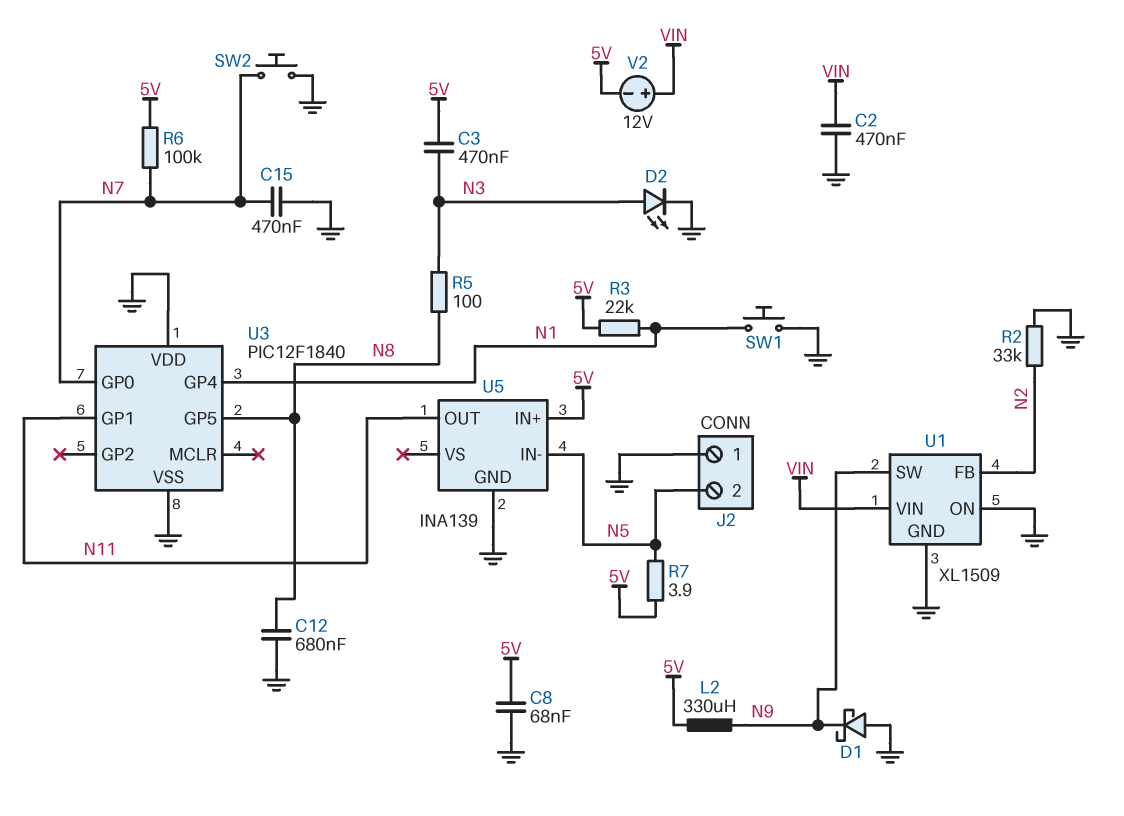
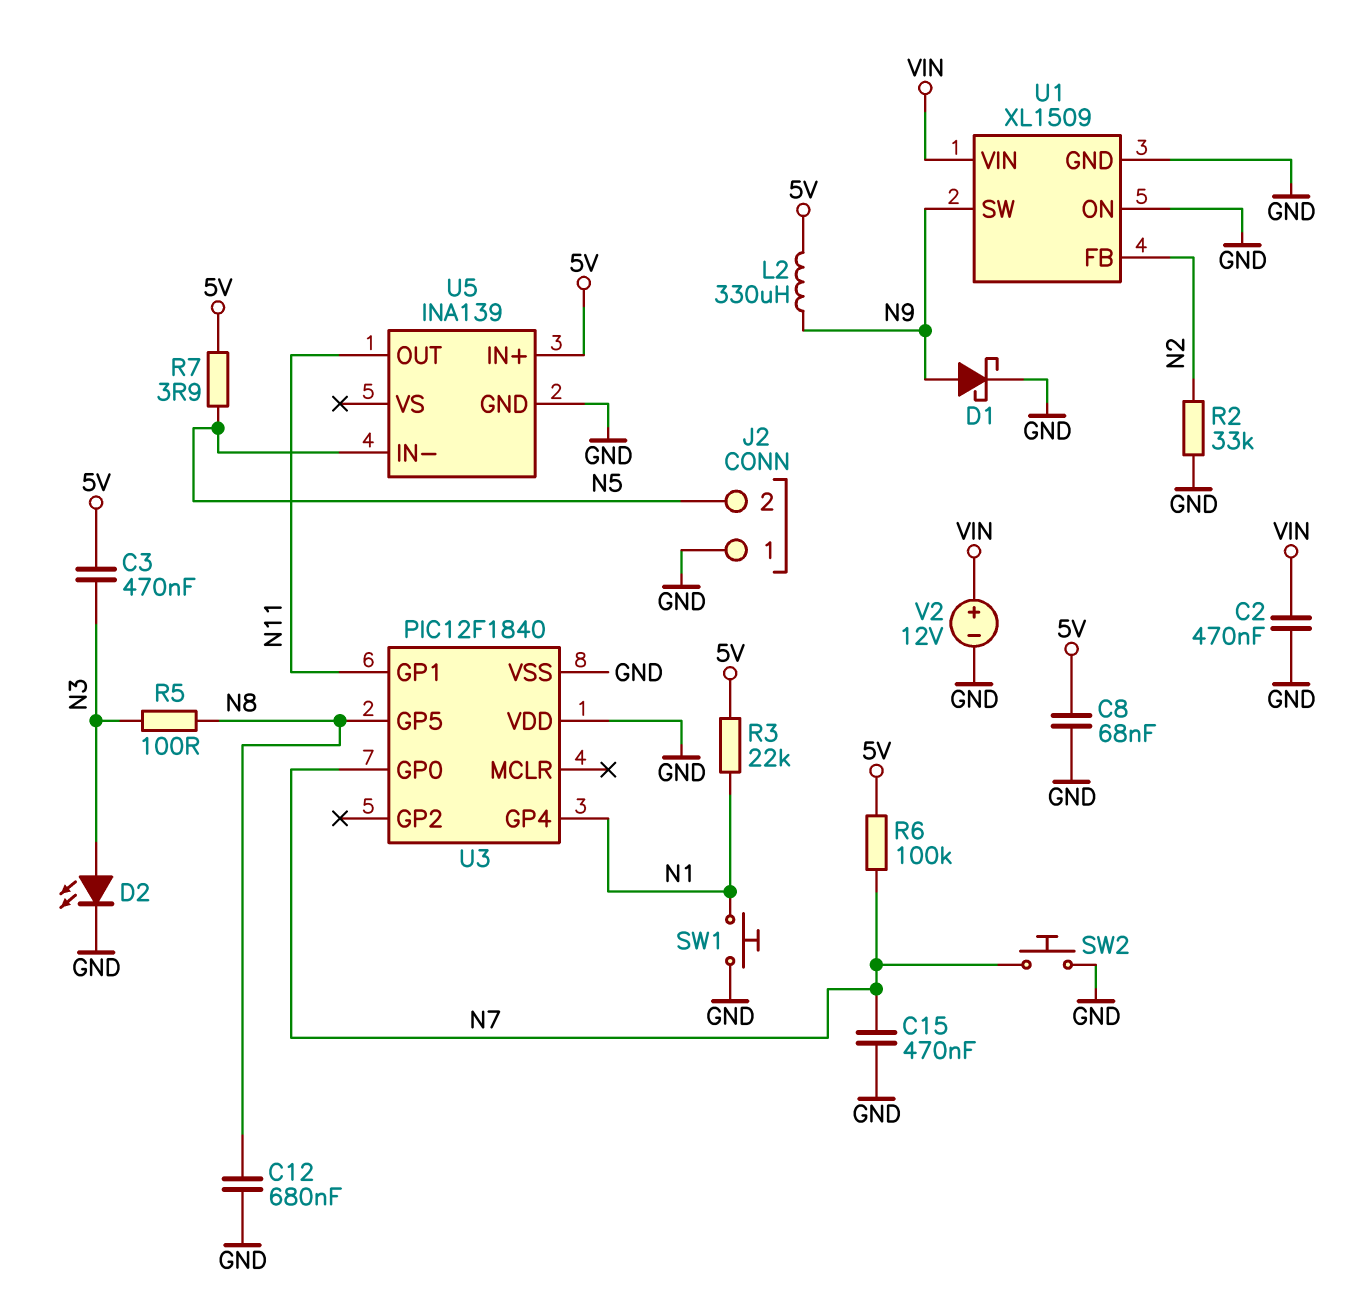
D1: schottky (A GND, K N9) -> schottky (A N9, K GND)
V2: 12V (plus VIN, minus 5V) -> 12V (plus VIN, minus GND)

